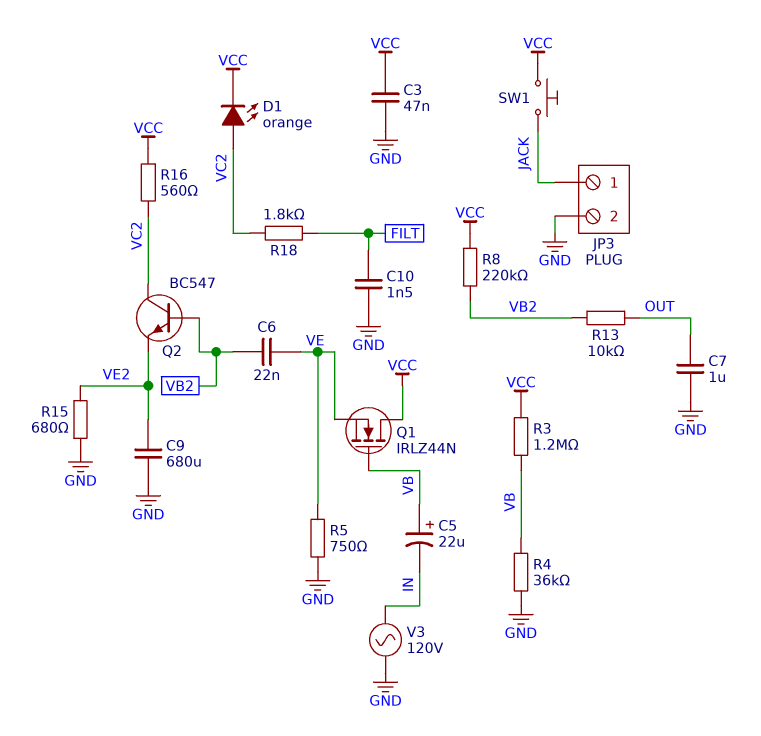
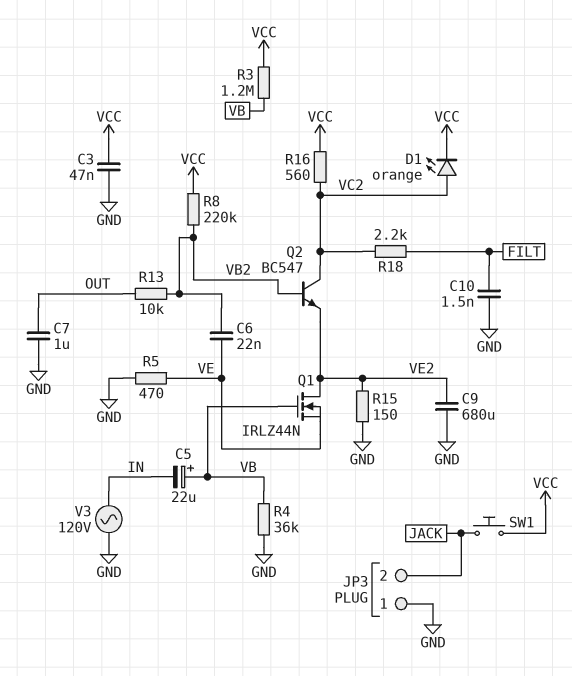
JP3 pin 1: JACK -> GND
JP3 pin 2: GND -> JACK
Q1: NMOS IRLZ44N (G VB, D VCC, S VE) -> NMOS IRLZ44N (G VB, D VE2, S VE)
R5: 750 (GND, VE) -> 470 (GND, VE)
R15: 680 (GND, VE2) -> 150 (GND, VE2)
R18: 1.8k (FILT, VC2) -> 2.2k (FILT, VC2)

